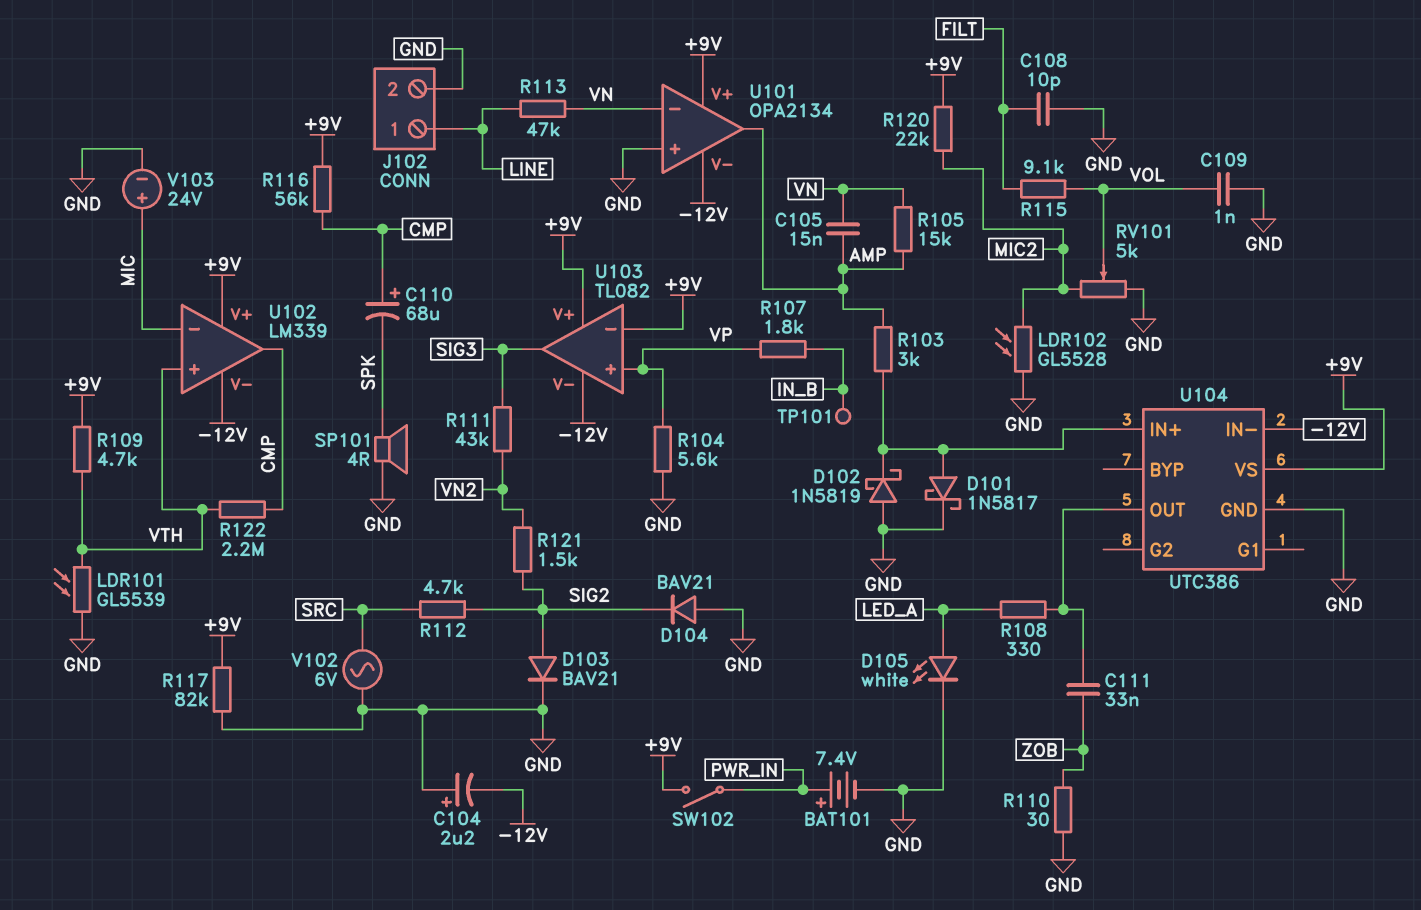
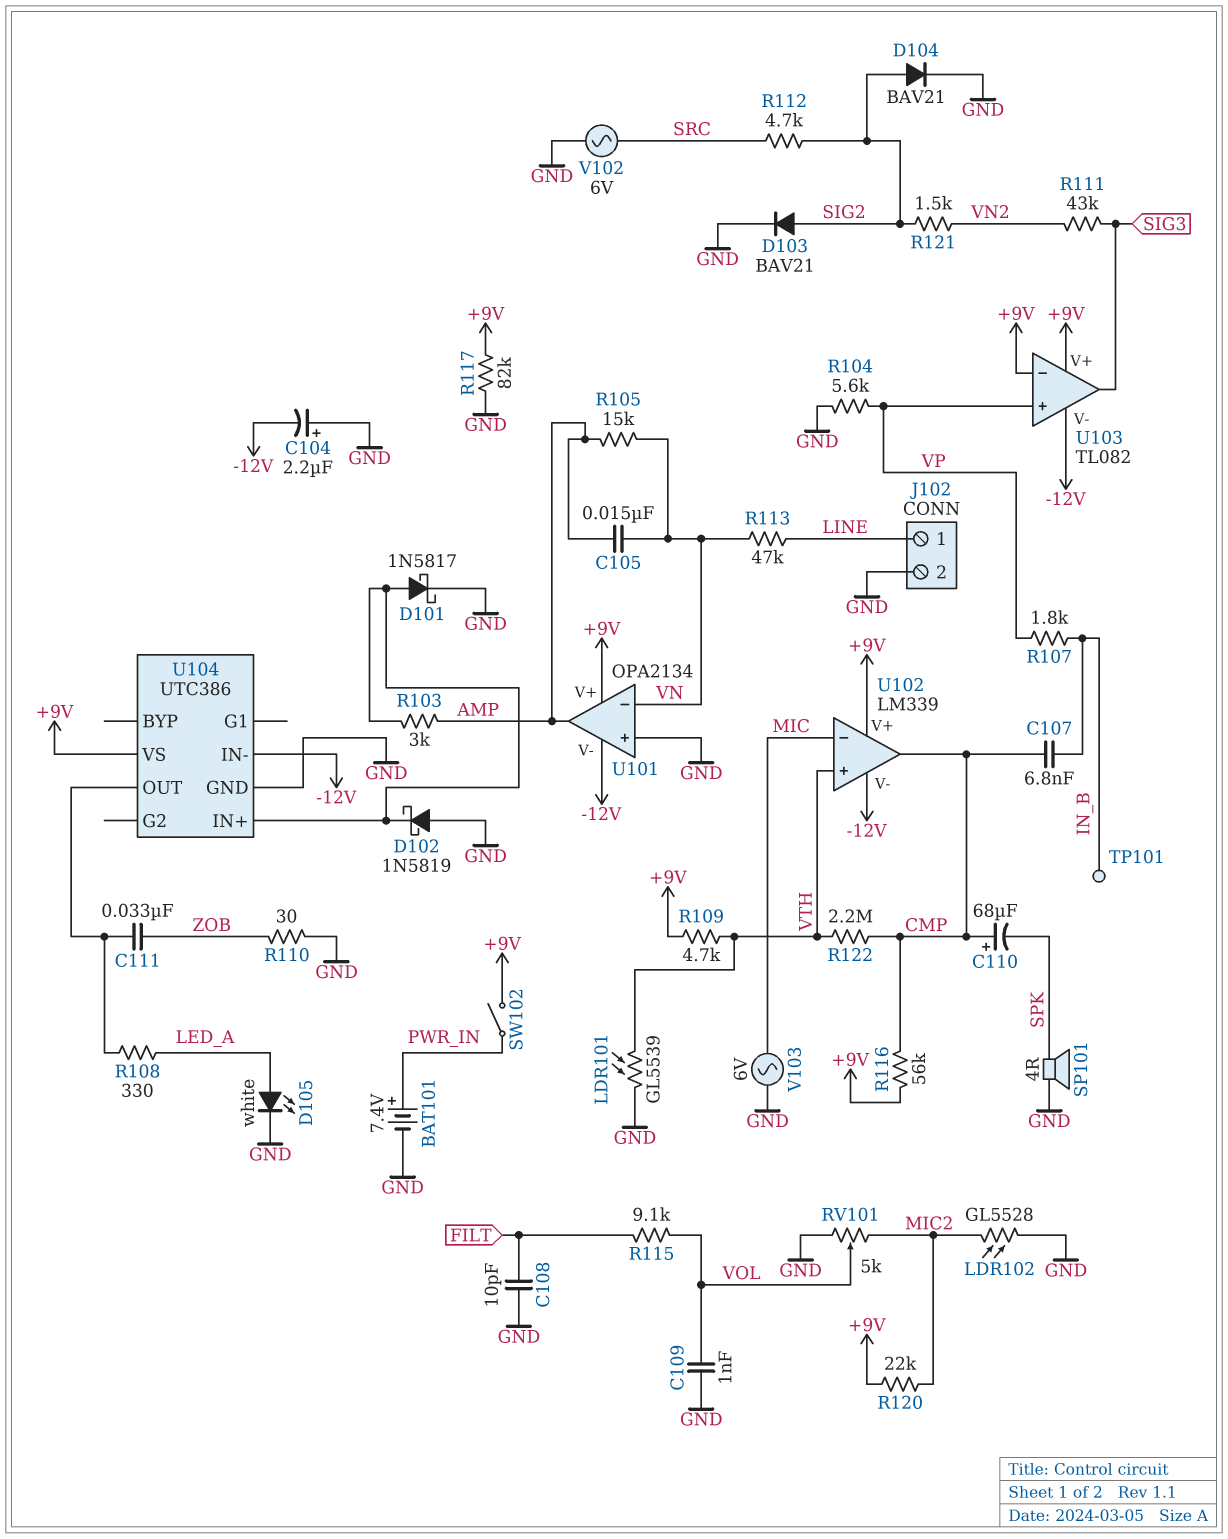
C107: none -> 6.8nF (CMP, IN_B)
D104: diode BAV21 (A GND, K SIG2) -> diode BAV21 (A SIG2, K GND)
V103: 24V (plus MIC, minus GND) -> AC 6V (GND, MIC)

